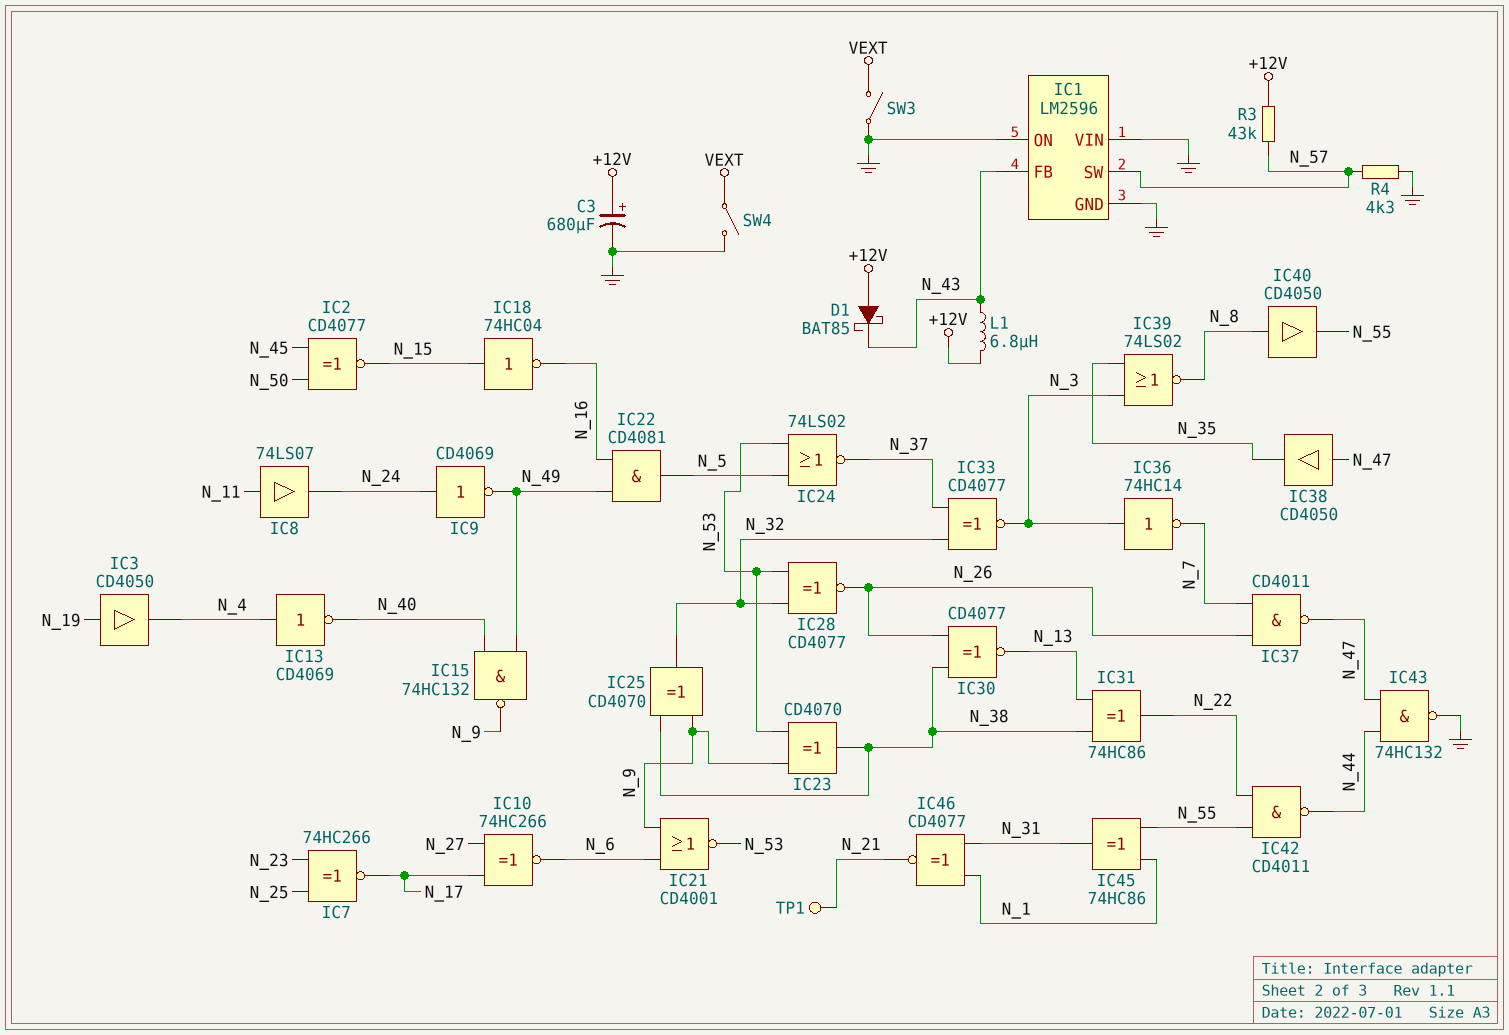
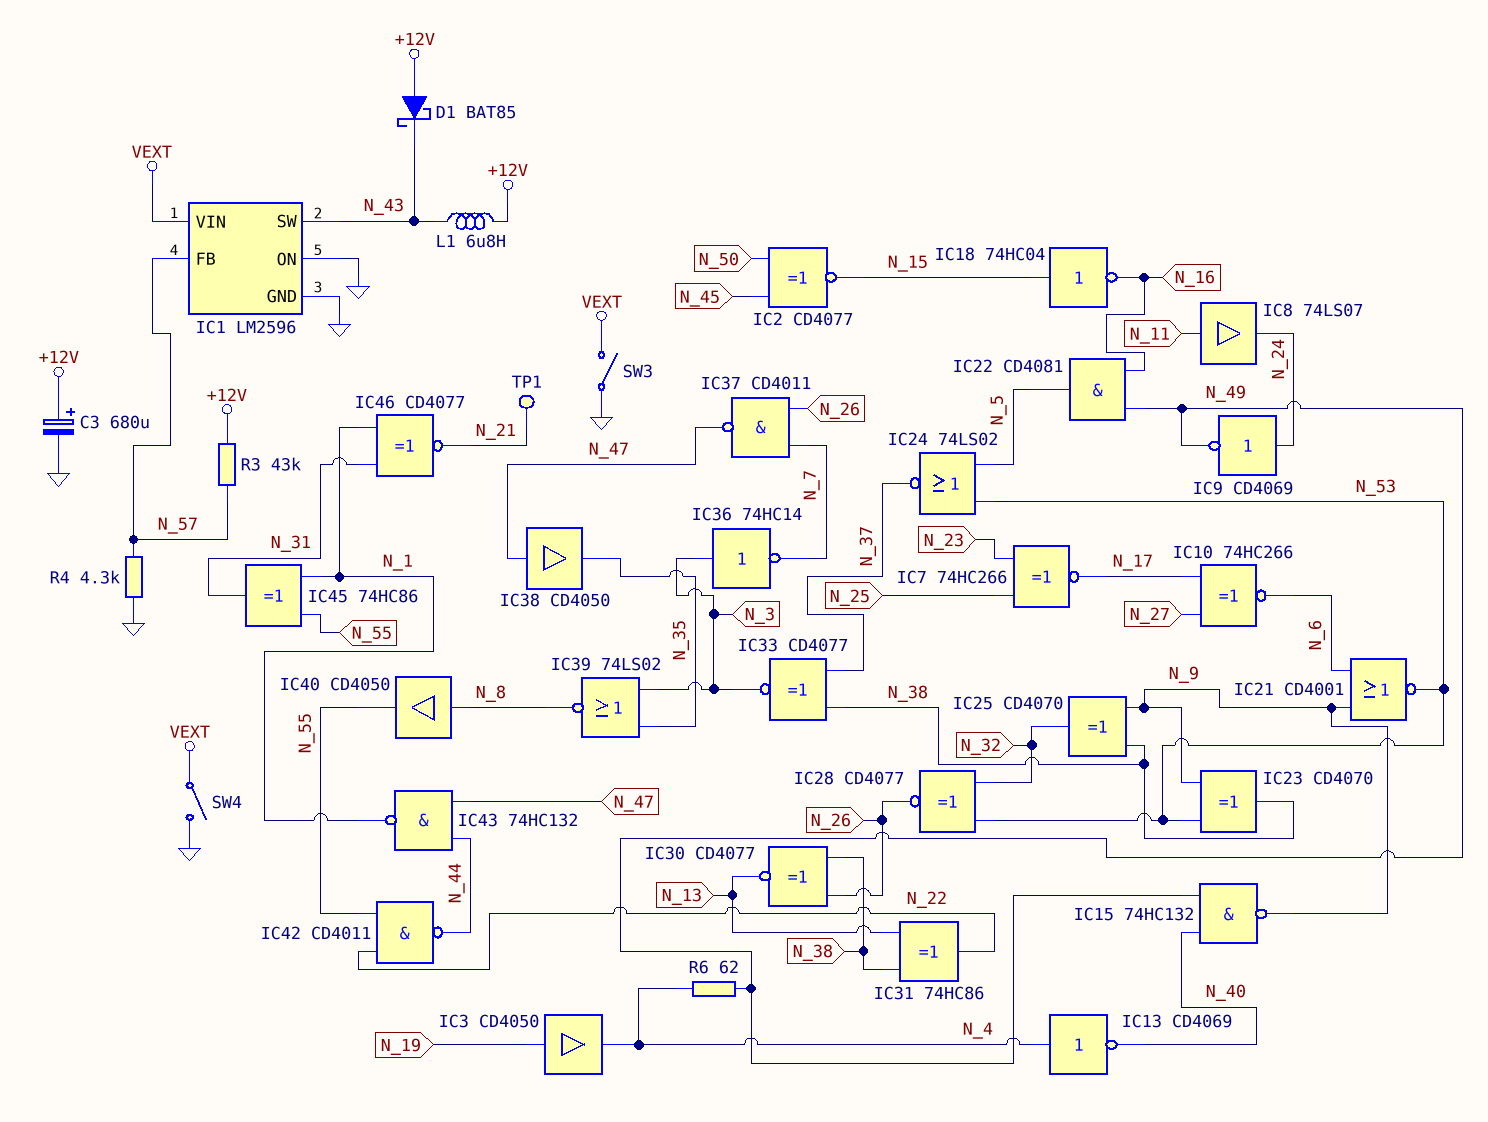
IC1 pin FB: N_43 -> N_57
IC1 pin SW: N_57 -> N_43
IC1 pin VIN: GND -> VEXT
IC33: XNOR CD4077 (in N_32, in N_37, out N_3) -> XNOR CD4077 (in N_37, in N_38, out N_3)
IC43: NAND 74HC132 (in N_44, in N_47, out GND) -> NAND 74HC132 (in N_44, in N_47, out N_1)
R6: none -> 62 (N_4, N_49)

